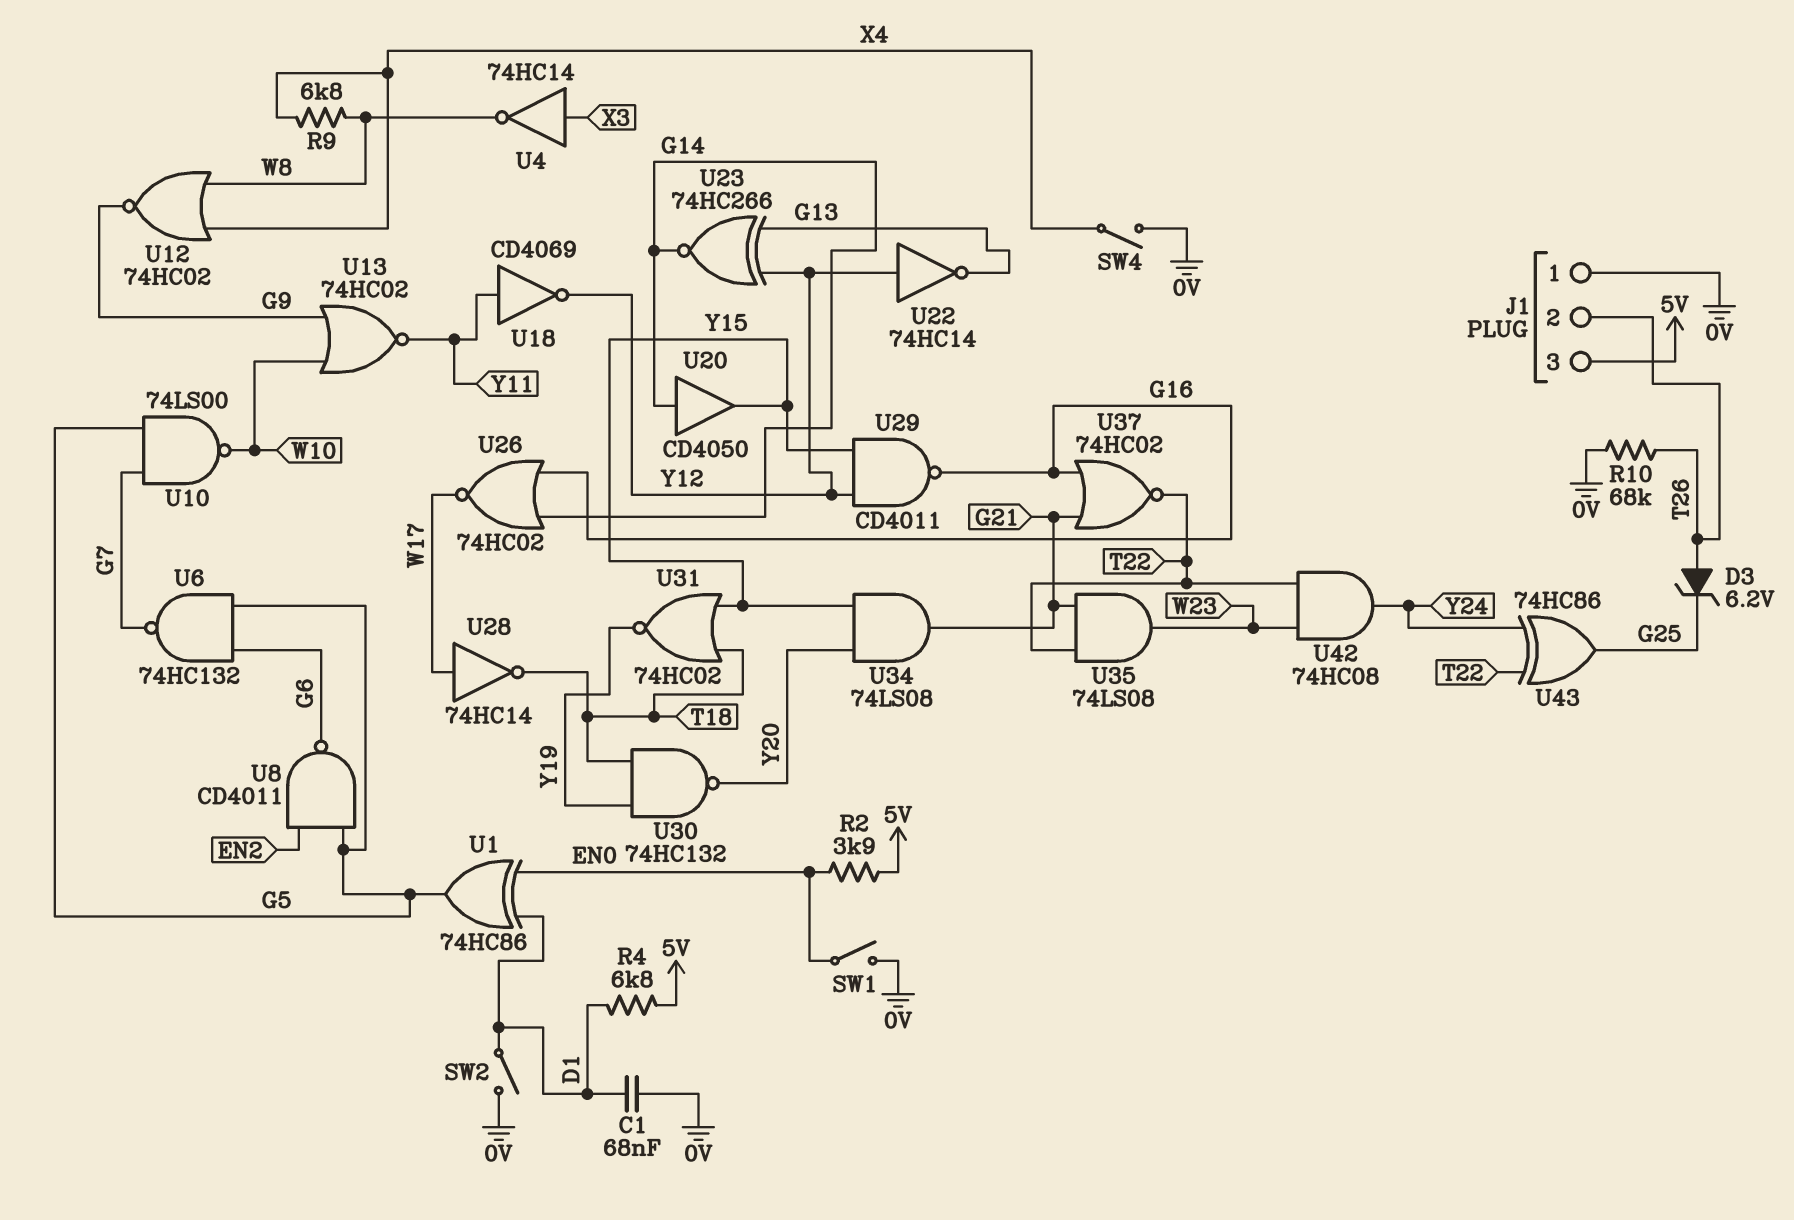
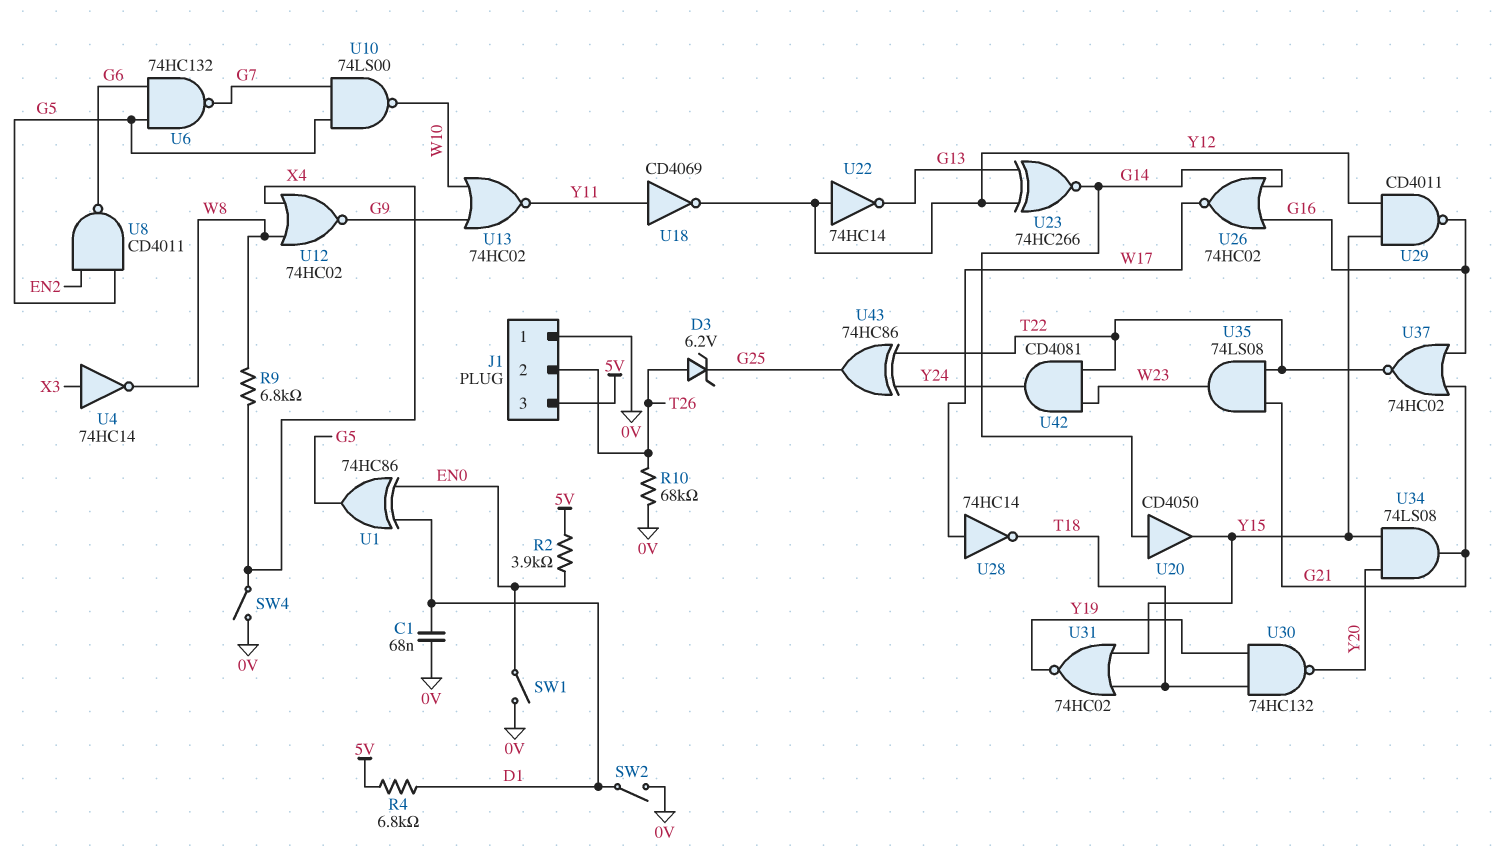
U42: AND 74HC08 (in T22, in W23, out Y24) -> AND CD4081 (in T22, in W23, out Y24)

